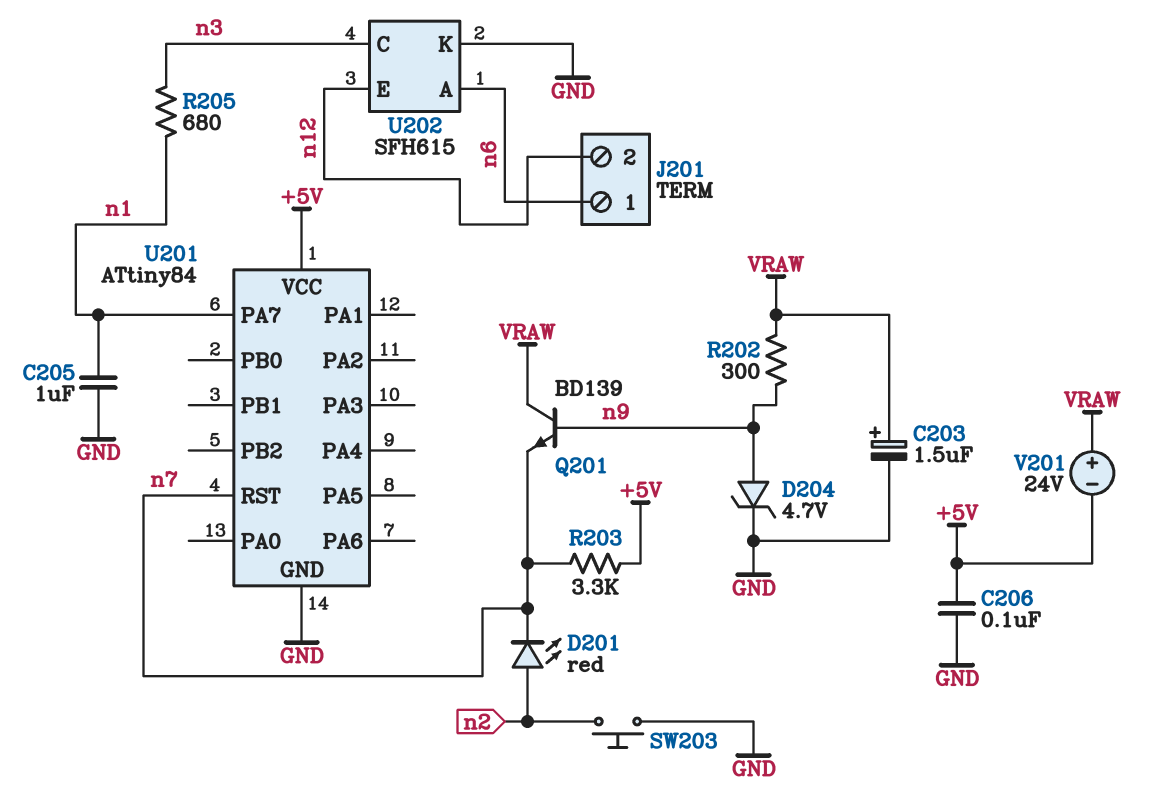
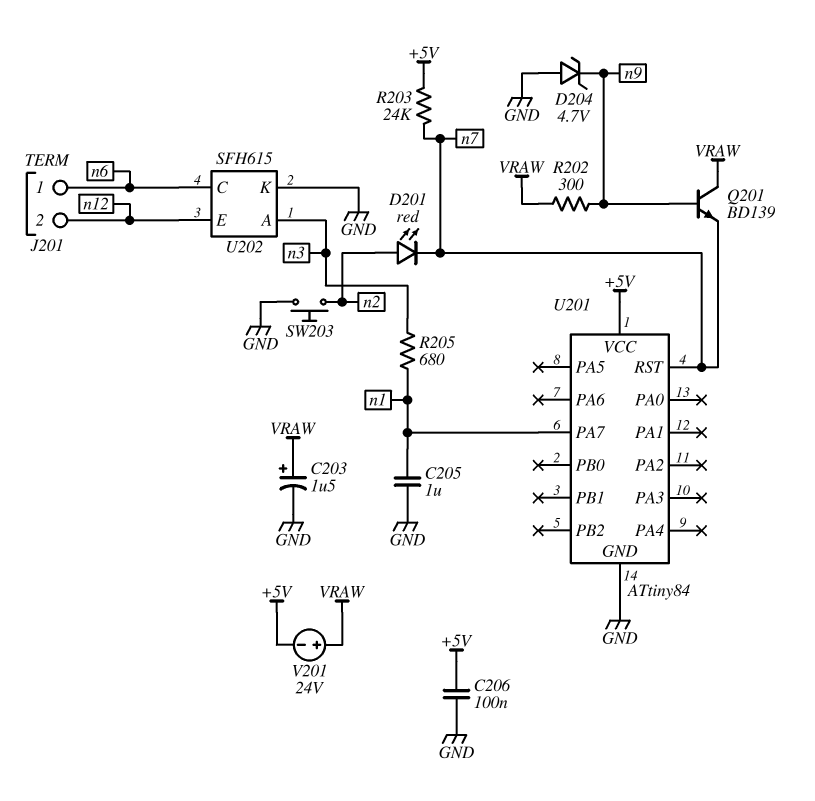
D204: zener 4.7V (A n9, K GND) -> zener 4.7V (A GND, K n9)
R203: 3.3k (+5V, n7) -> 24k (+5V, n7)
U202 pin A: n6 -> n3
U202 pin C: n3 -> n6

